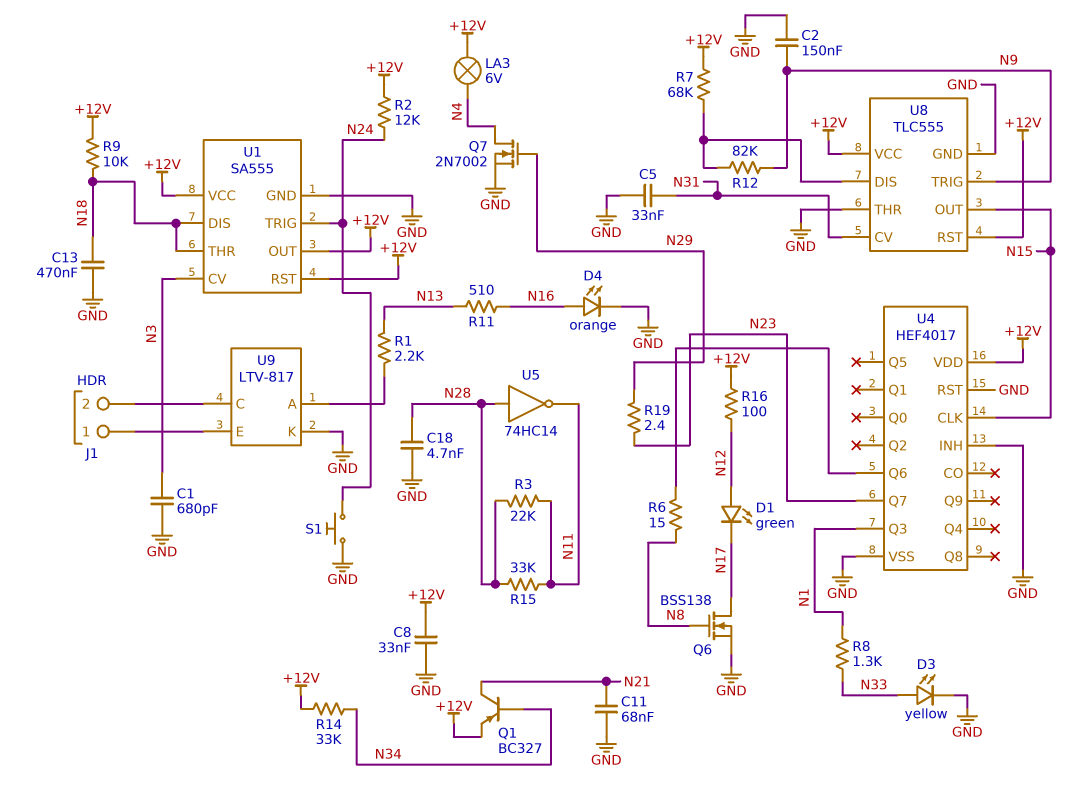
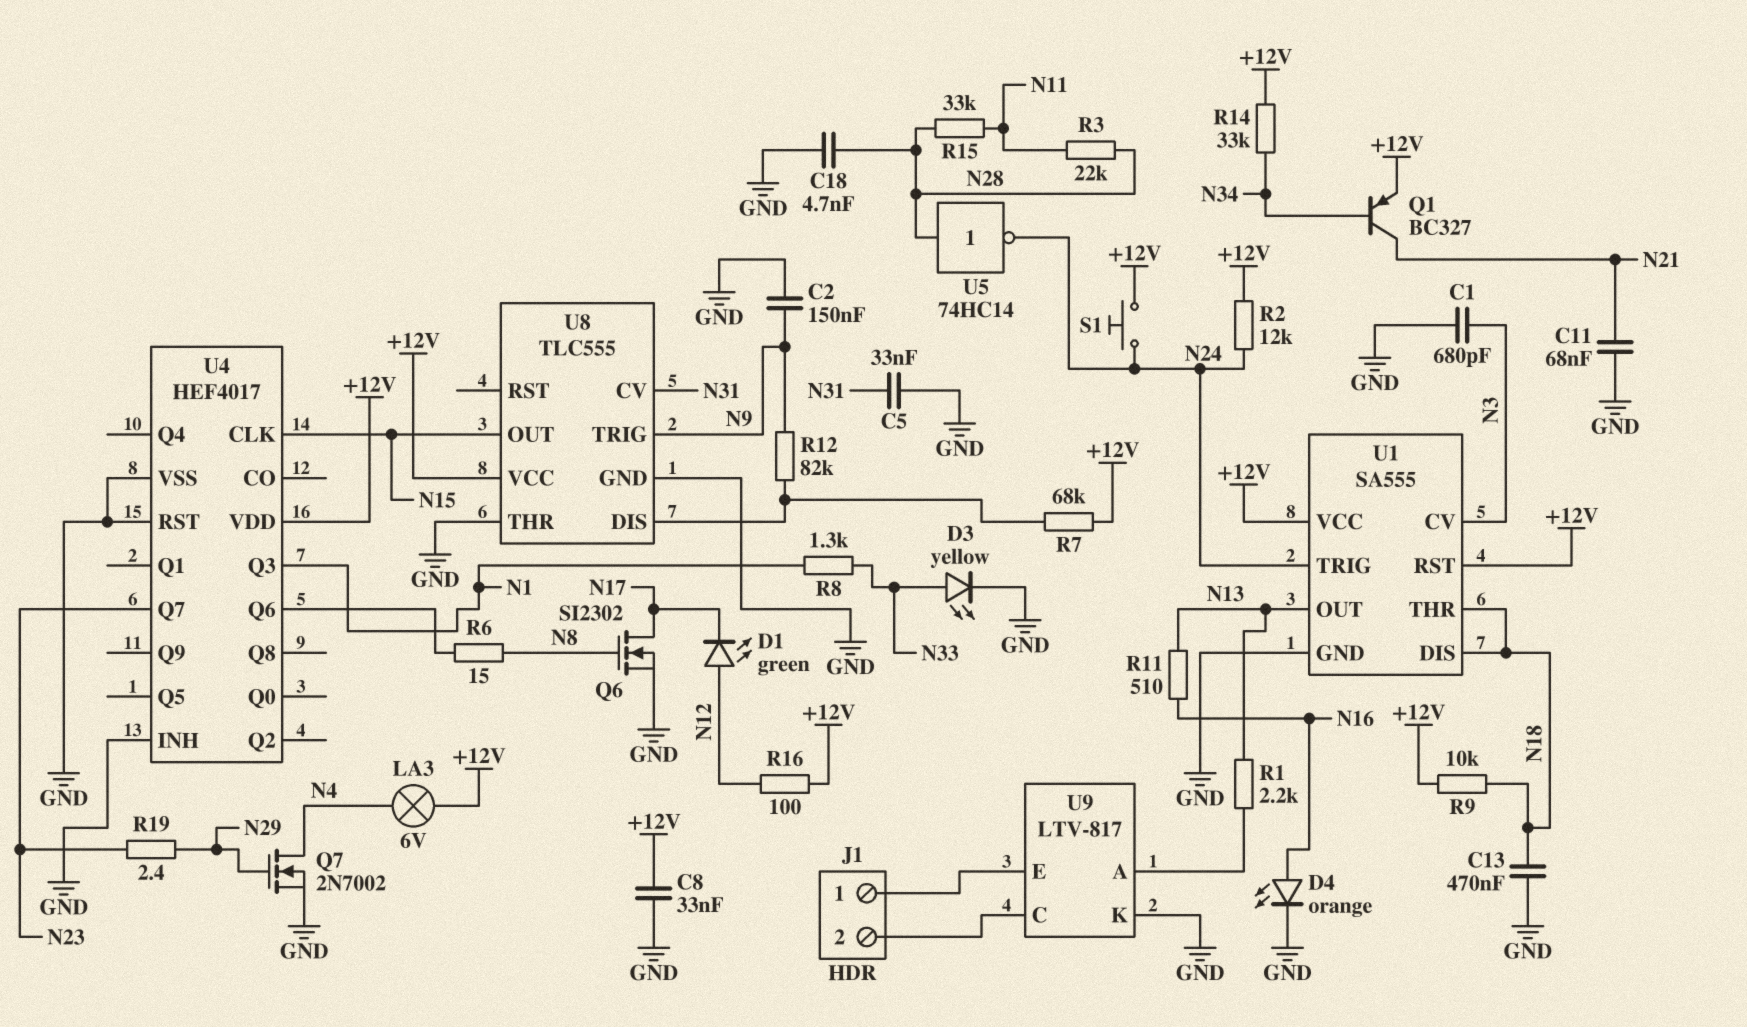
Q6: NMOS BSS138 (G N8, D N17, S GND) -> NMOS SI2302 (G N8, D N17, S GND)
S1: button (GND, N24) -> button (+12V, N24)
U1 pin OUT: +12V -> N13
U5: NOT 74HC14 (in N28, out N11) -> NOT 74HC14 (in N28, out N24)
U8 pin RST: +12V -> none

